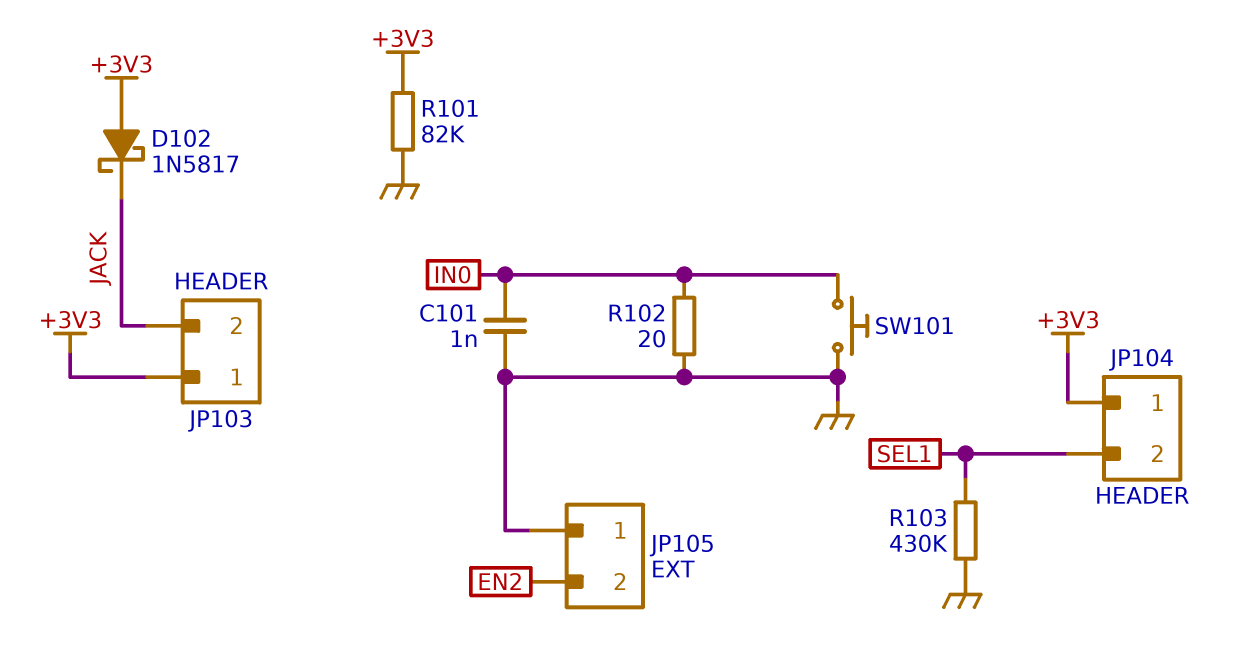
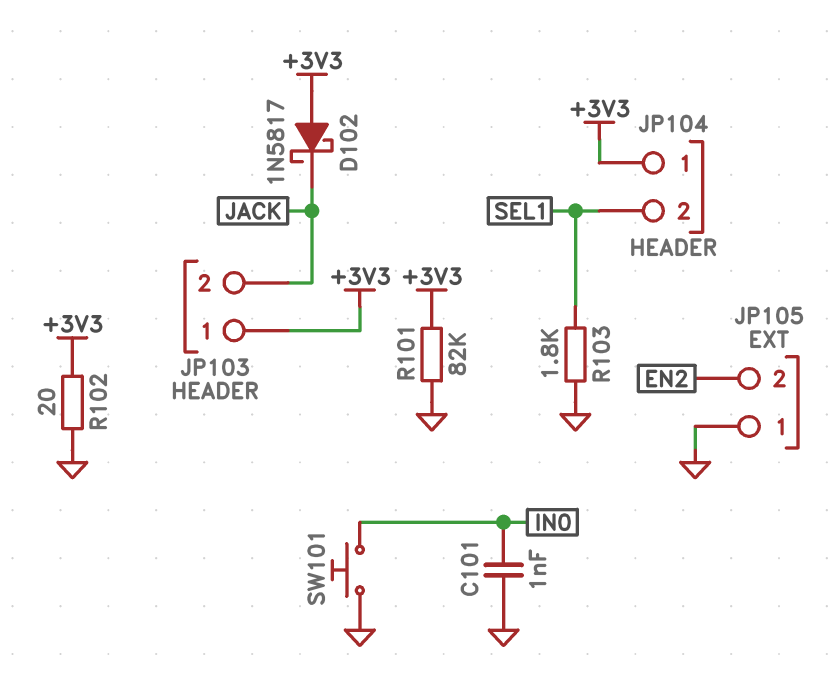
R102: 20 (GND, IN0) -> 20 (+3V3, GND)
R103: 430k (GND, SEL1) -> 1.8k (GND, SEL1)

